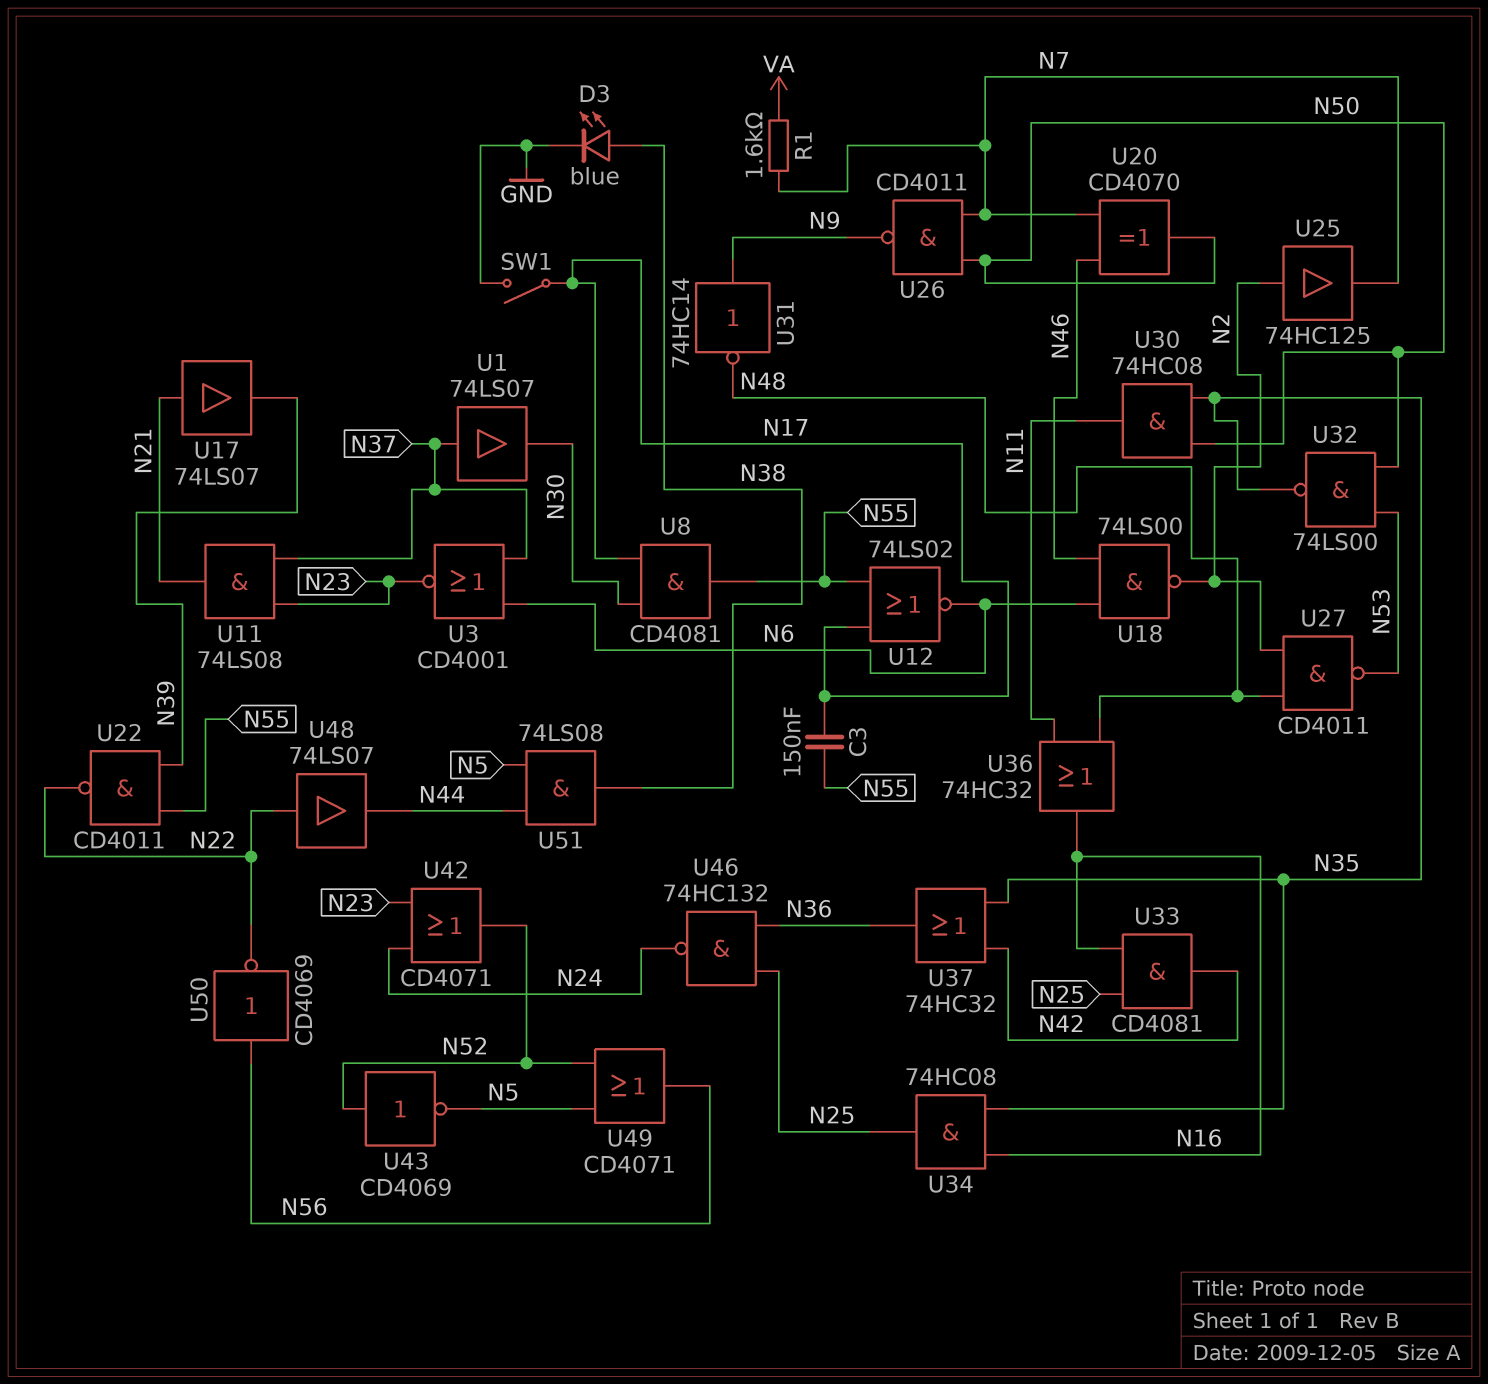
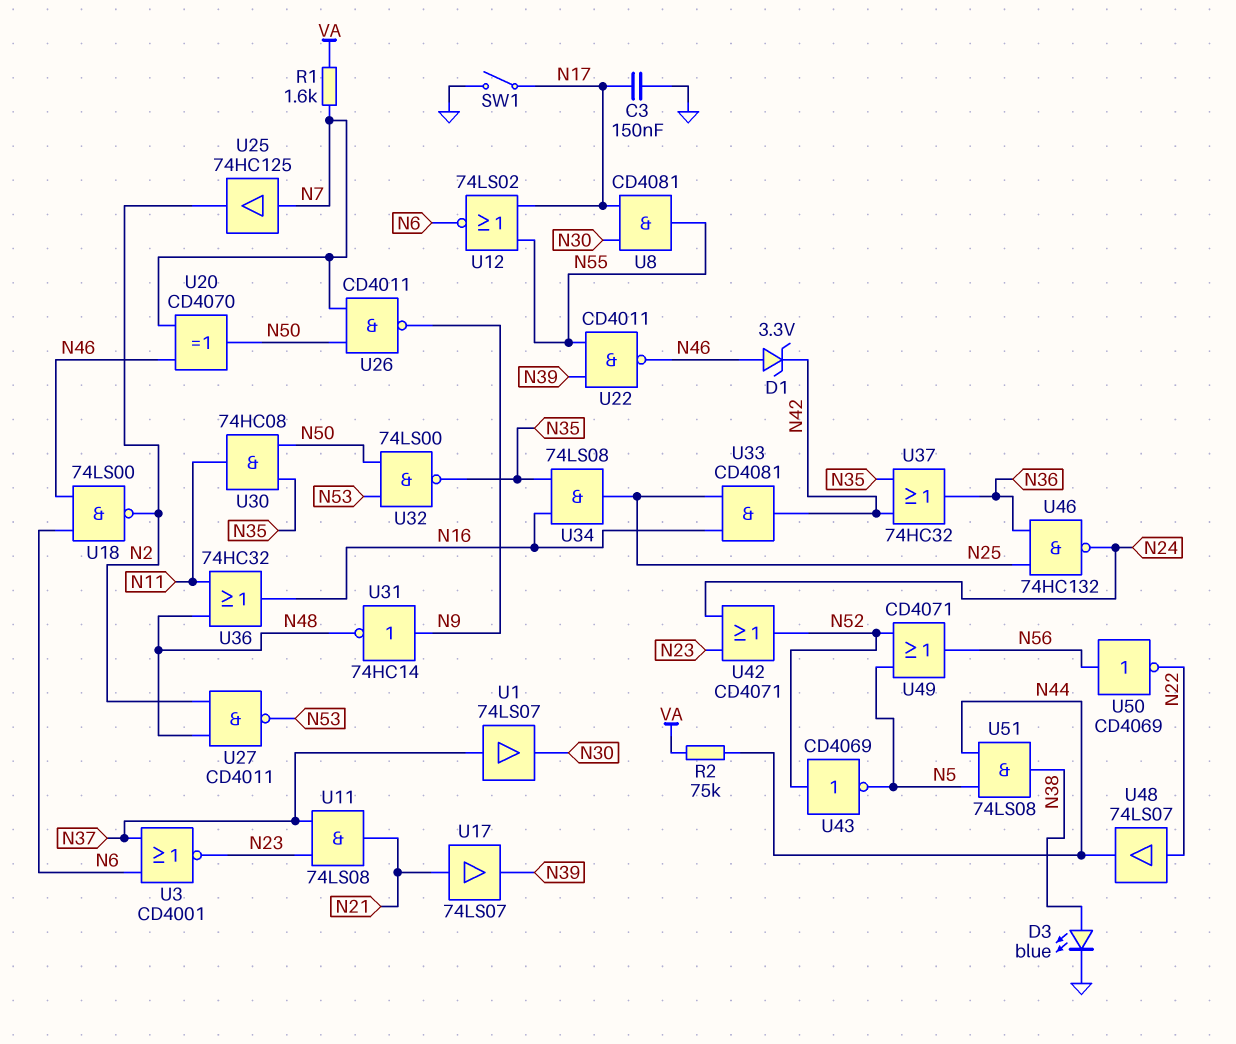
C3: 150nF (N17, N55) -> 150nF (GND, N17)
D1: none -> zener 3.3V (A N46, K N42)
R2: none -> 75k (N44, VA)
U22: NAND CD4011 (in N39, in N55, out N22) -> NAND CD4011 (in N39, in N55, out N46)
U25: buffer 74HC125 (in N2, out N7) -> buffer 74HC125 (in N7, out N2)
U34: AND 74HC08 (in N16, in N35, out N25) -> AND 74LS08 (in N16, in N35, out N25)

